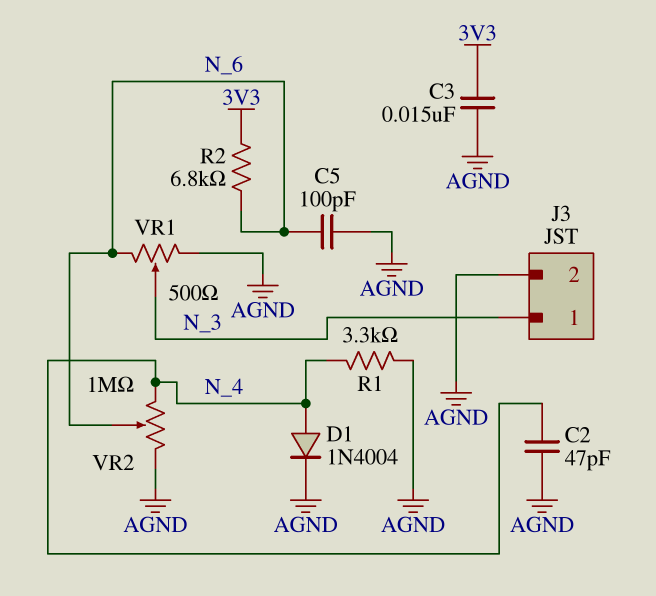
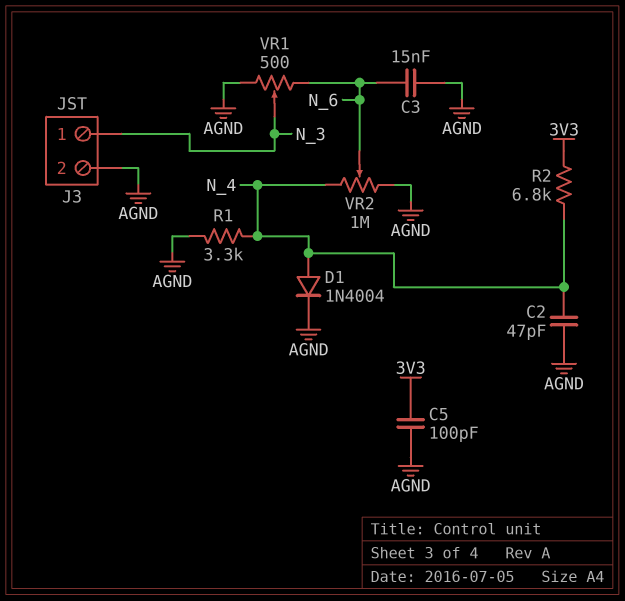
C3: 15nF (3V3, AGND) -> 15nF (AGND, N_6)
C5: 100pF (AGND, N_6) -> 100pF (3V3, AGND)
R2: 6.8k (3V3, N_6) -> 6.8k (3V3, N_4)

